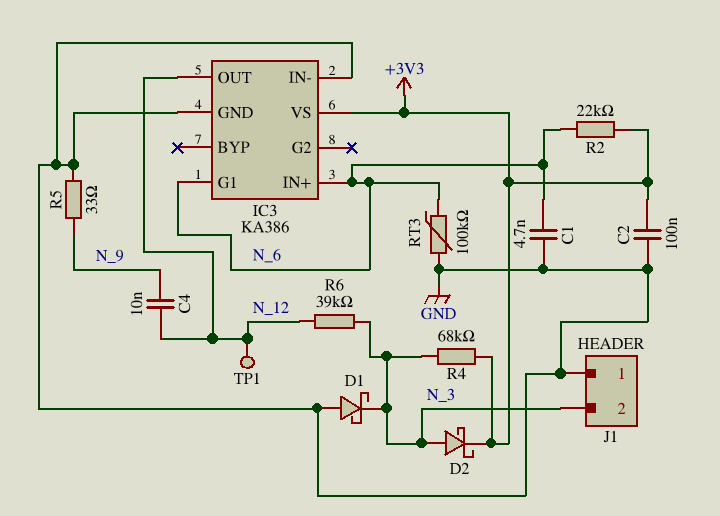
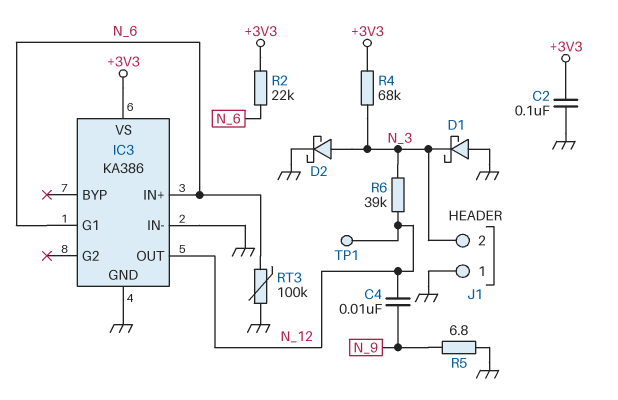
C1: 4.7nF (GND, N_6) -> none
D2: schottky (A N_3, K +3V3) -> schottky (A N_3, K GND)
R5: 33 (GND, N_9) -> 6.8 (GND, N_9)

